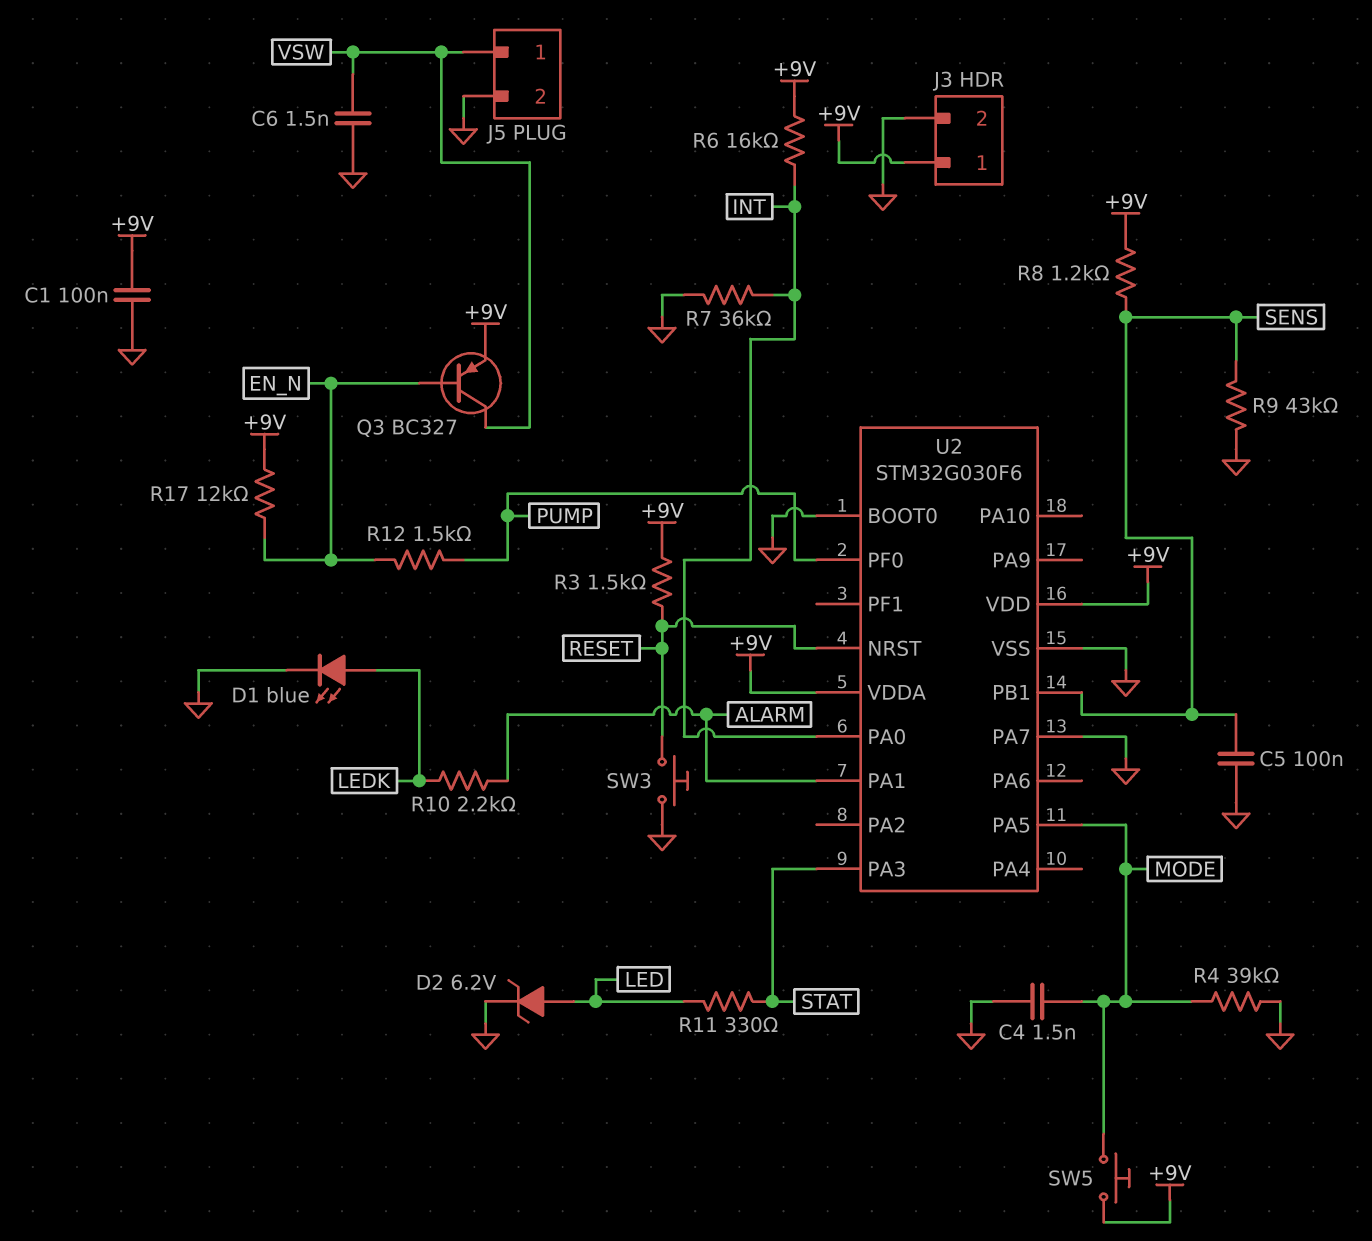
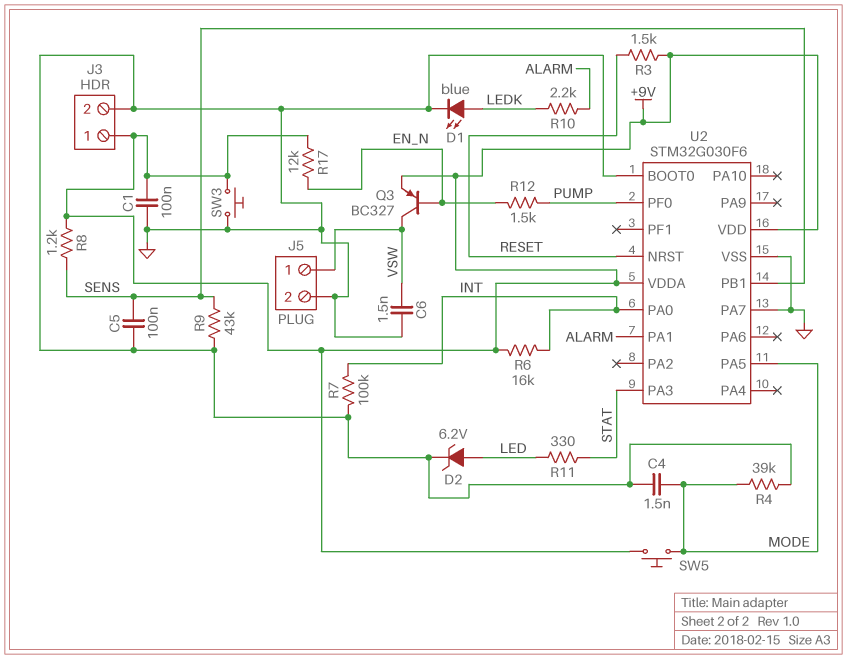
R7: 36k (GND, INT) -> 100k (GND, INT)
SW3: button (GND, RESET) -> button (+9V, GND)

